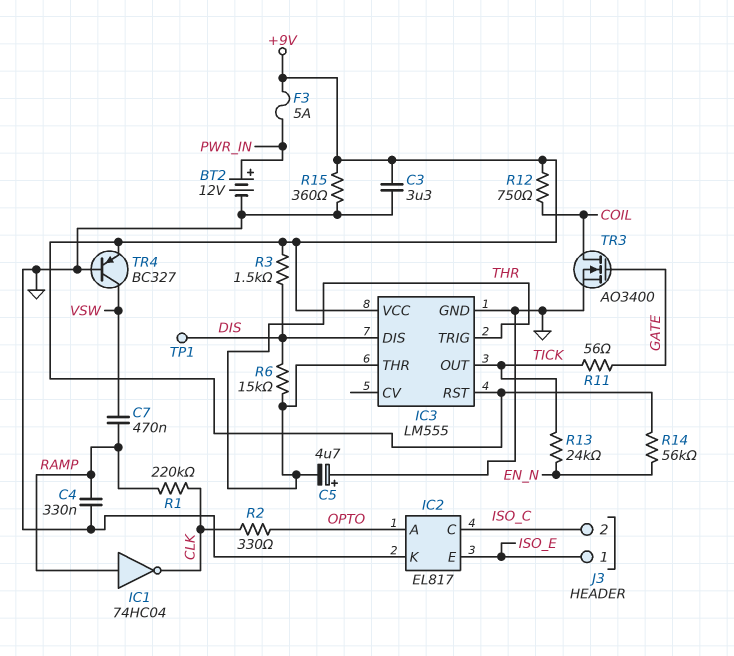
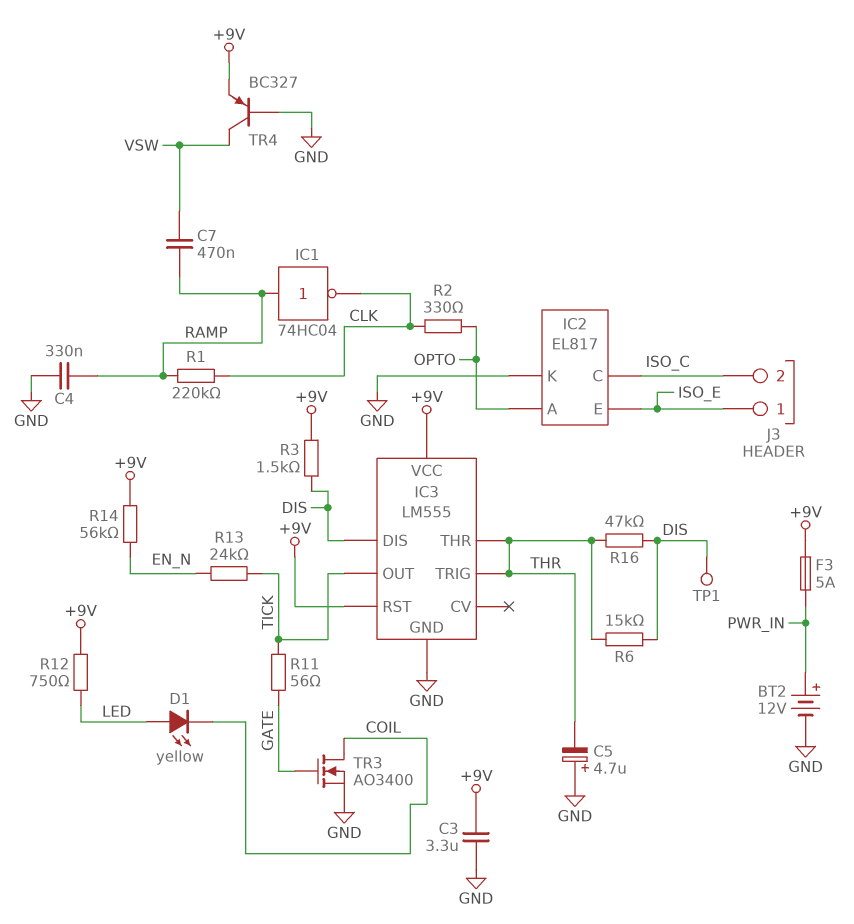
D1: none -> LED yellow (A LED, K COIL)
R12: 750 (+9V, COIL) -> 750 (+9V, LED)
R15: 360 (+9V, GND) -> none
R16: none -> 47k (DIS, THR)

